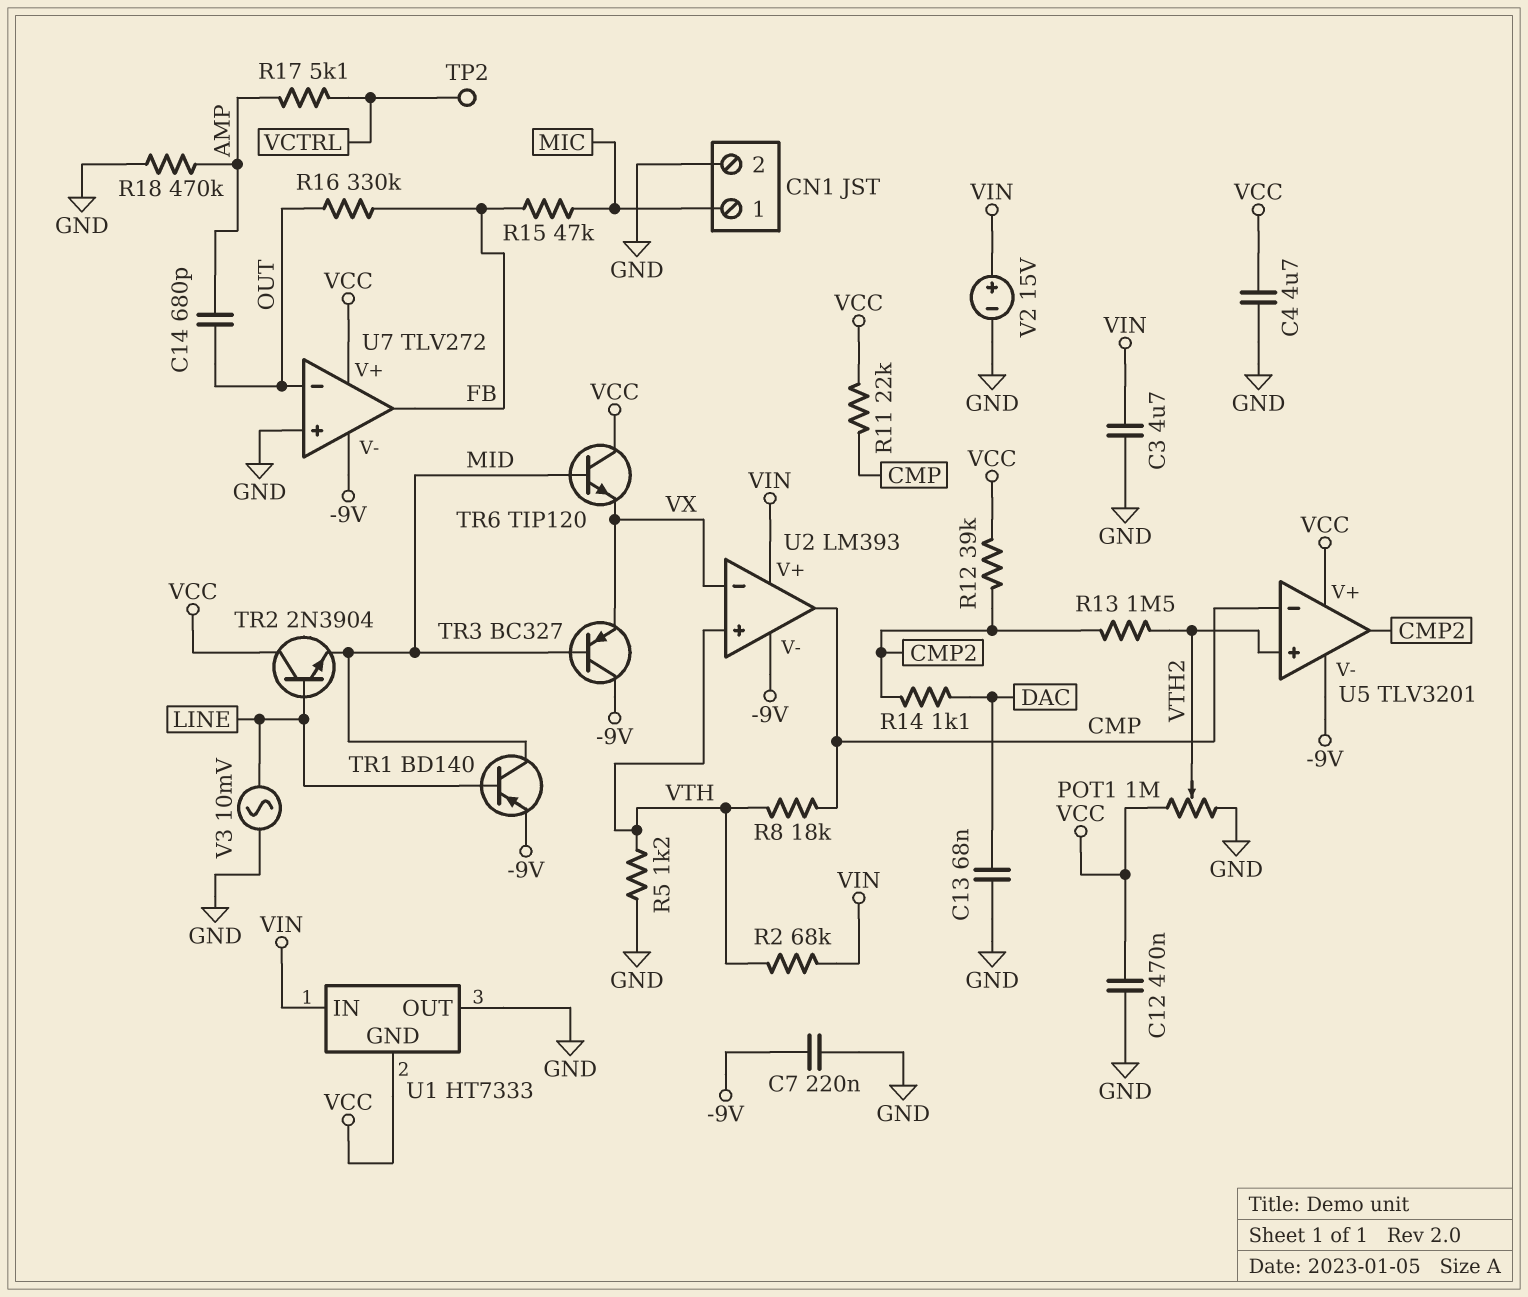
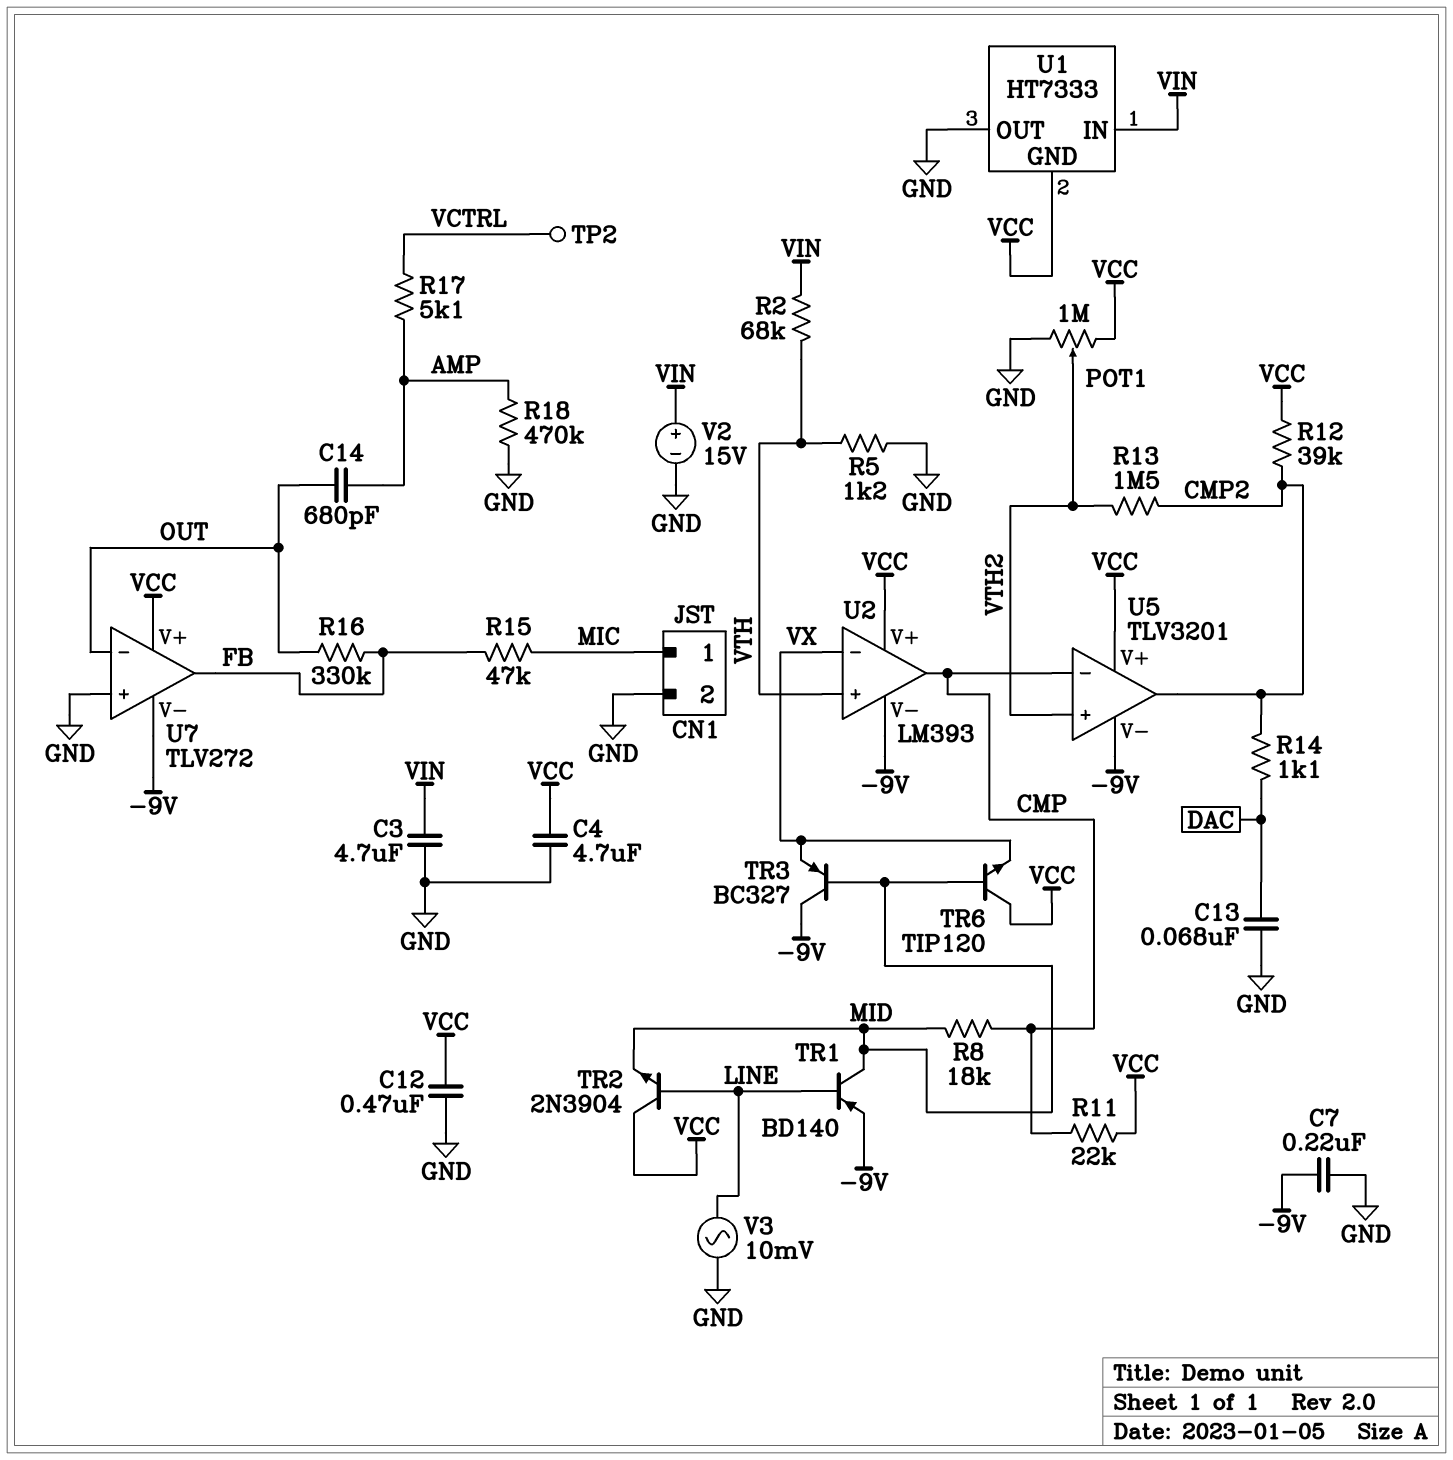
R8: 18k (CMP, VTH) -> 18k (CMP, MID)
U2 pin V+: VIN -> VCC

